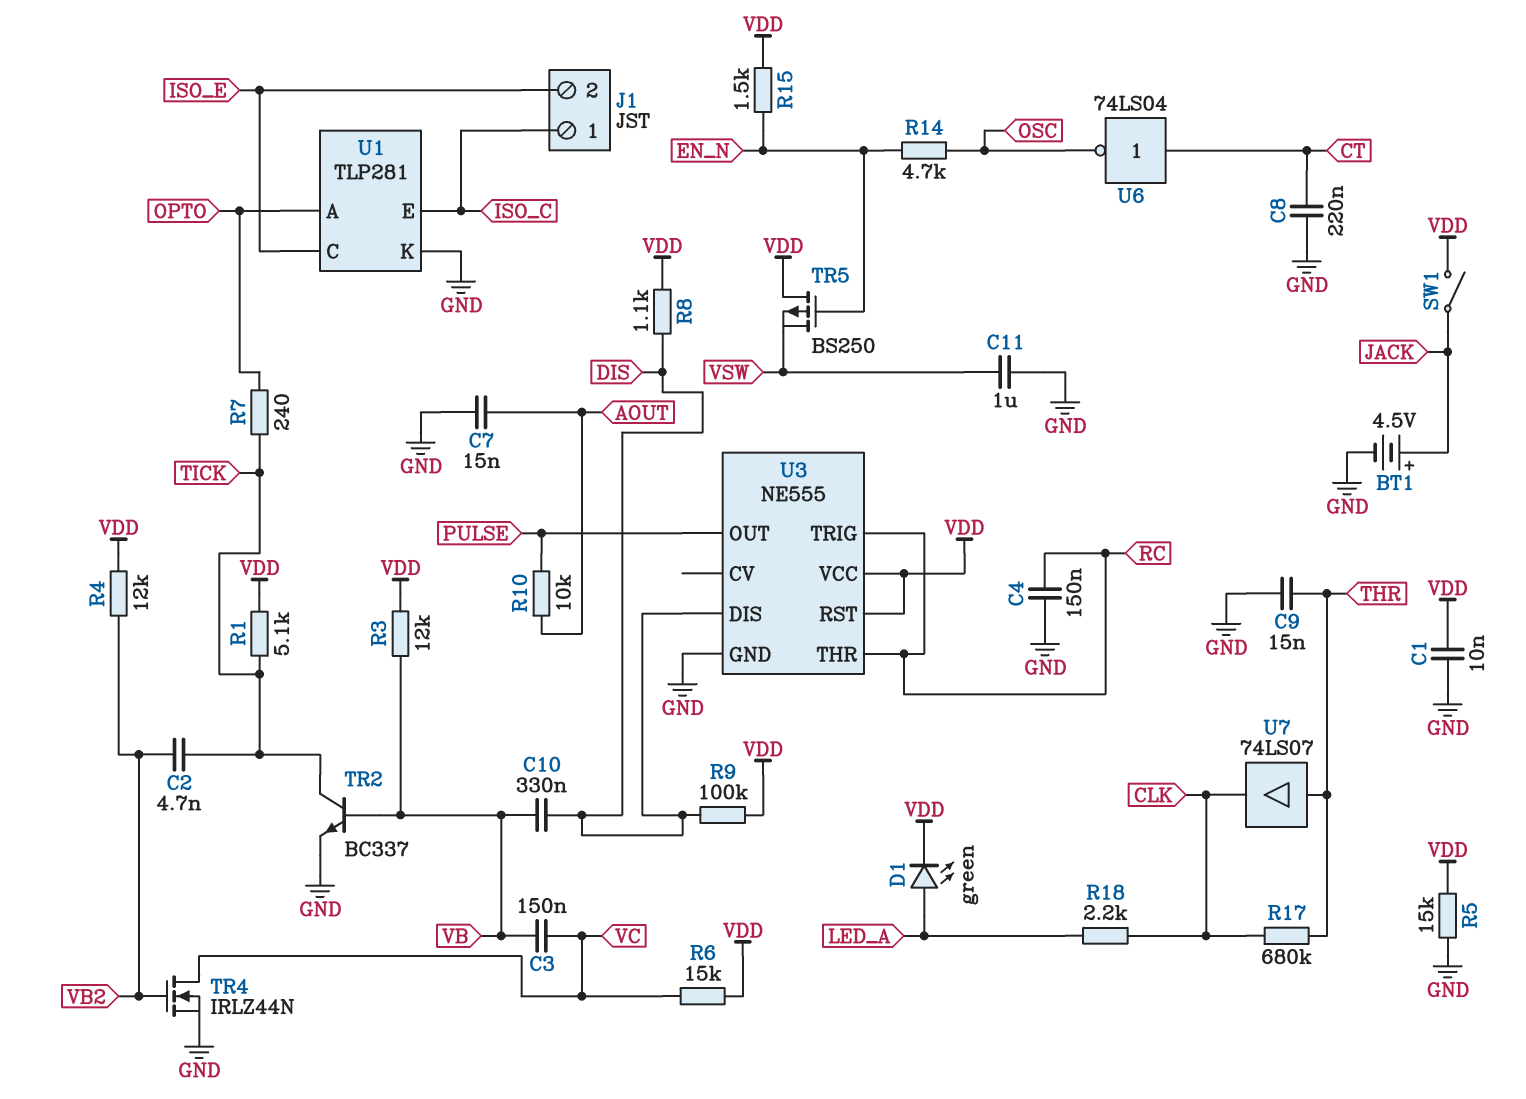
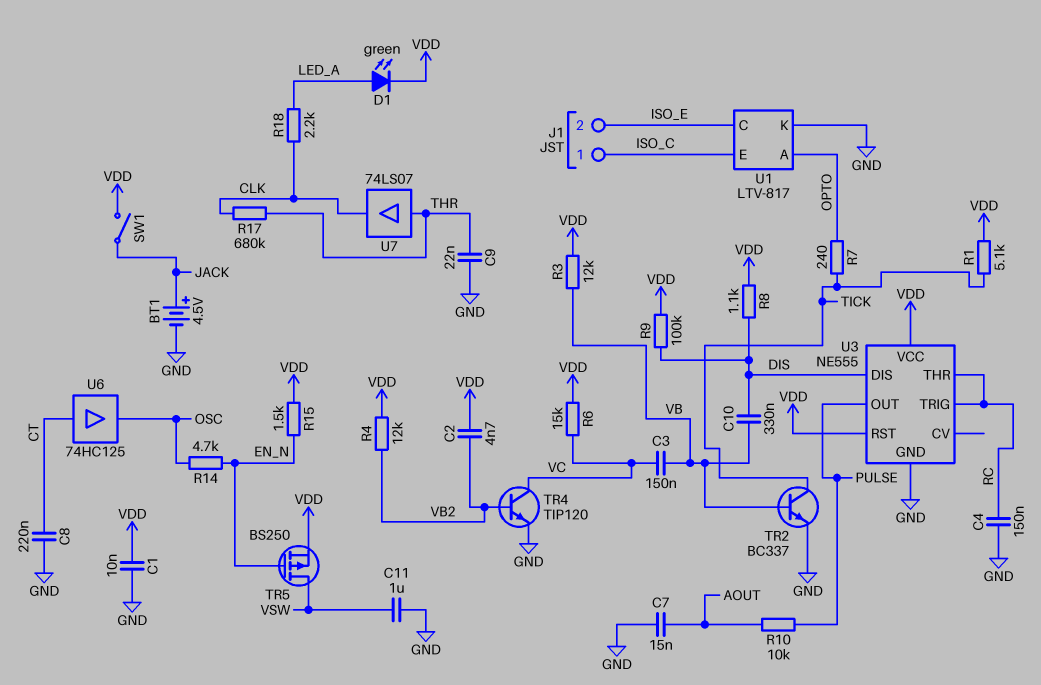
C2: 4.7nF (TICK, VB2) -> 4.7nF (VB2, VDD)
C9: 15nF (GND, THR) -> 22nF (GND, THR)
R5: 15k (GND, VDD) -> none
TR4: NMOS IRLZ44N (G VB2, D VC, S GND) -> NPN TIP120 (B VB2, C VC, E GND)
TR5: PMOS BS250 (G EN_N, D VDD, S VSW) -> PMOS BS250 (G EN_N, D VSW, S VDD)
U1: TLP281 -> LTV-817
U6: NOT 74LS04 (in CT, out OSC) -> buffer 74HC125 (in CT, out OSC)

